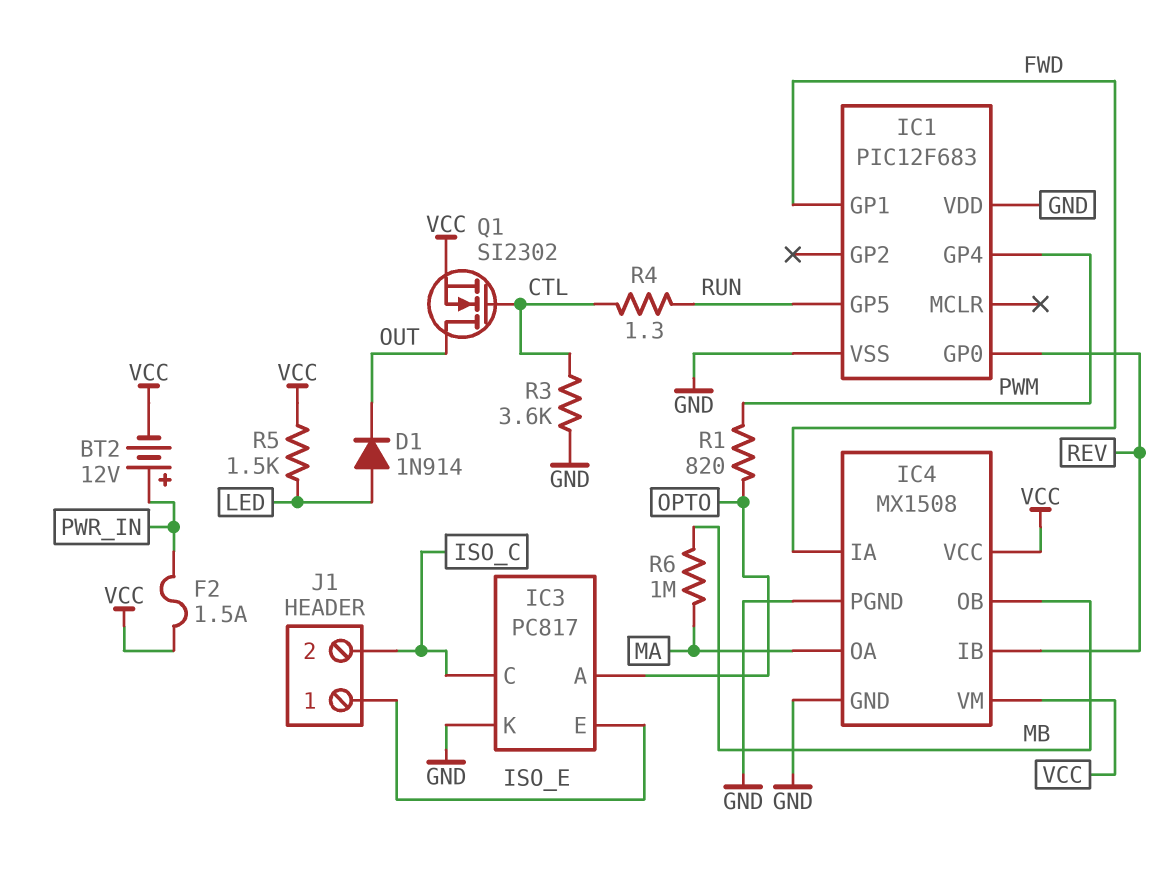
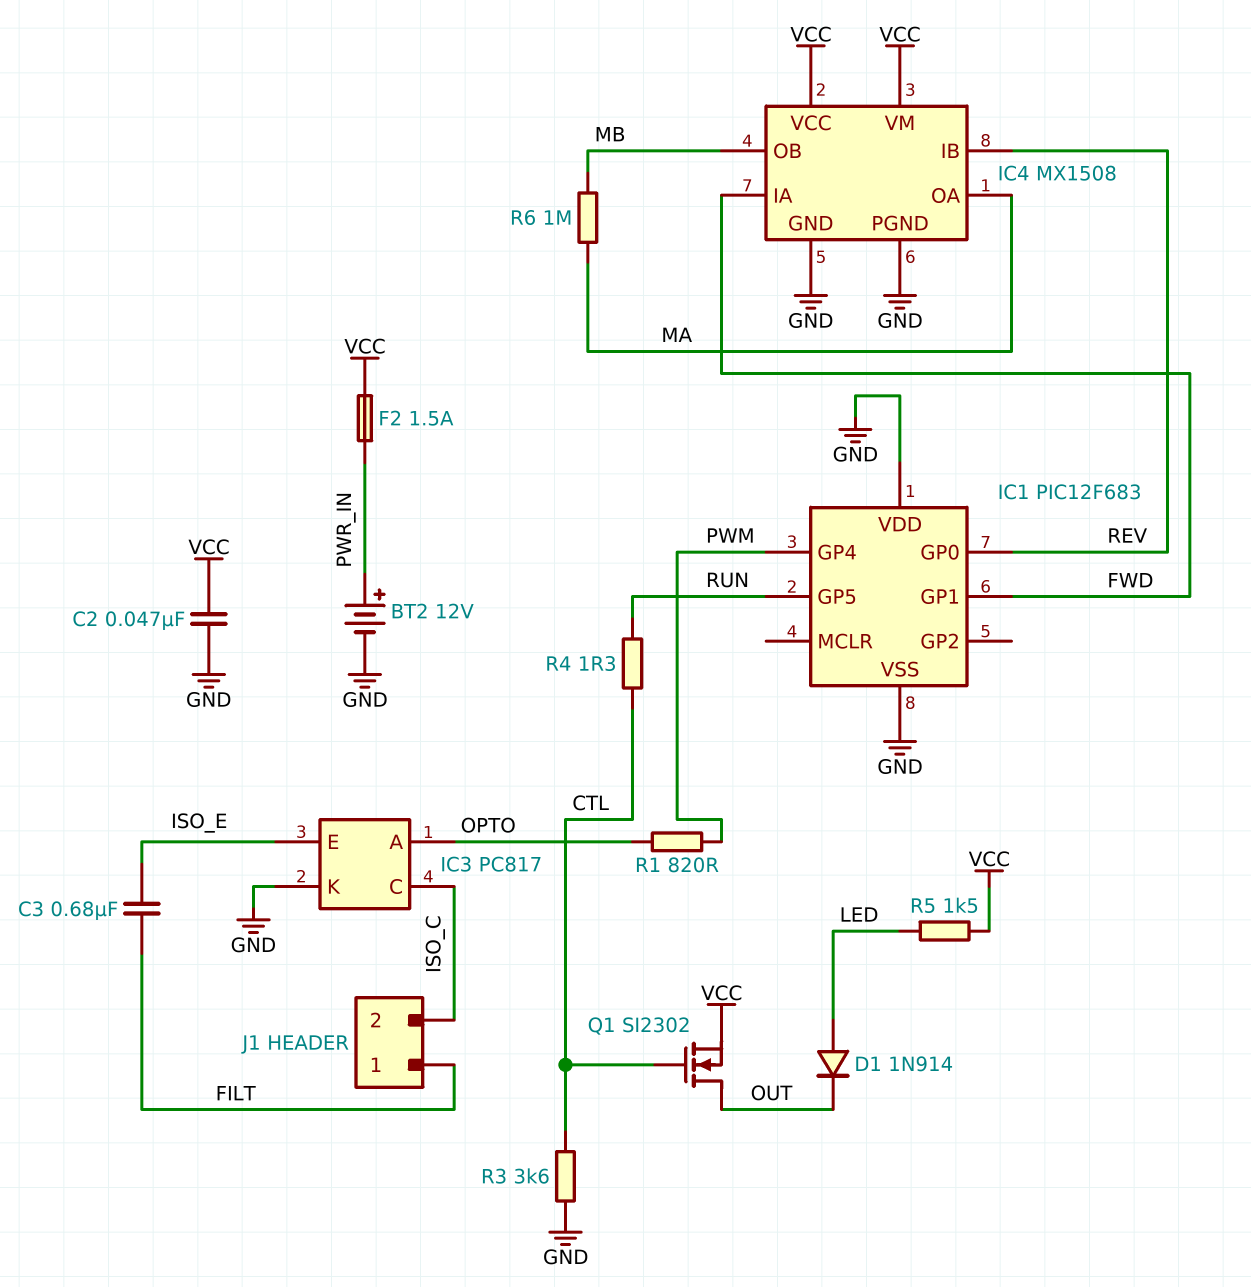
BT2: 12V (plus PWR_IN, minus VCC) -> 12V (plus PWR_IN, minus GND)
C2: none -> 47nF (GND, VCC)
C3: none -> 680nF (FILT, ISO_E)
J1 pin 1: ISO_E -> FILT

